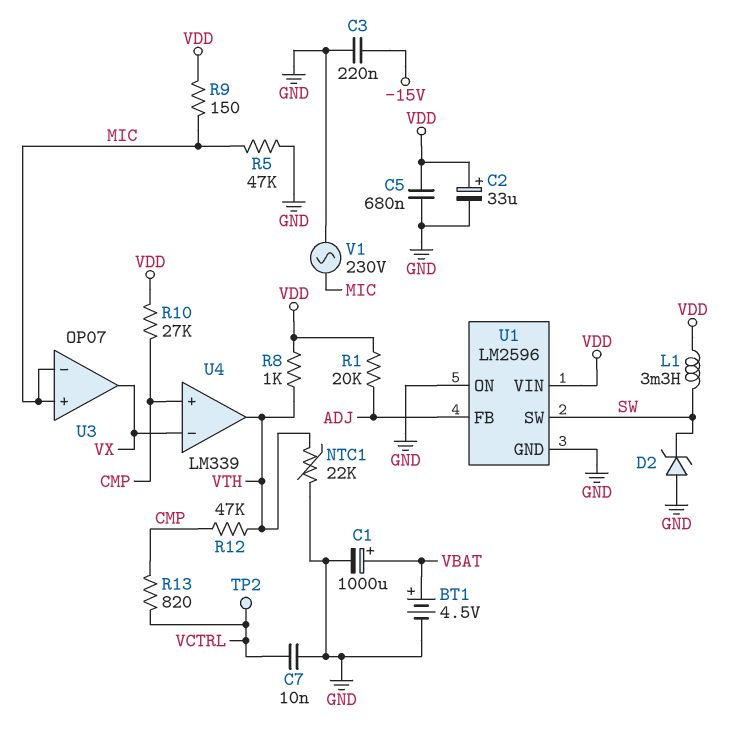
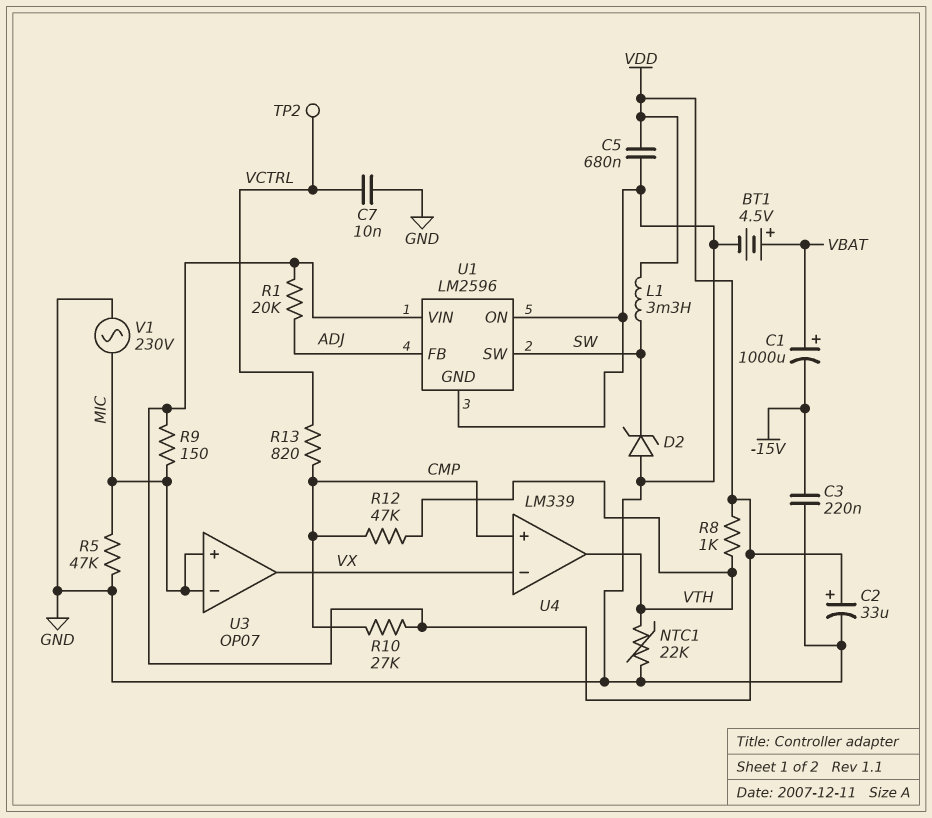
C1: 1000uF (plus VBAT, minus GND) -> 1000uF (plus VBAT, minus -15V)

